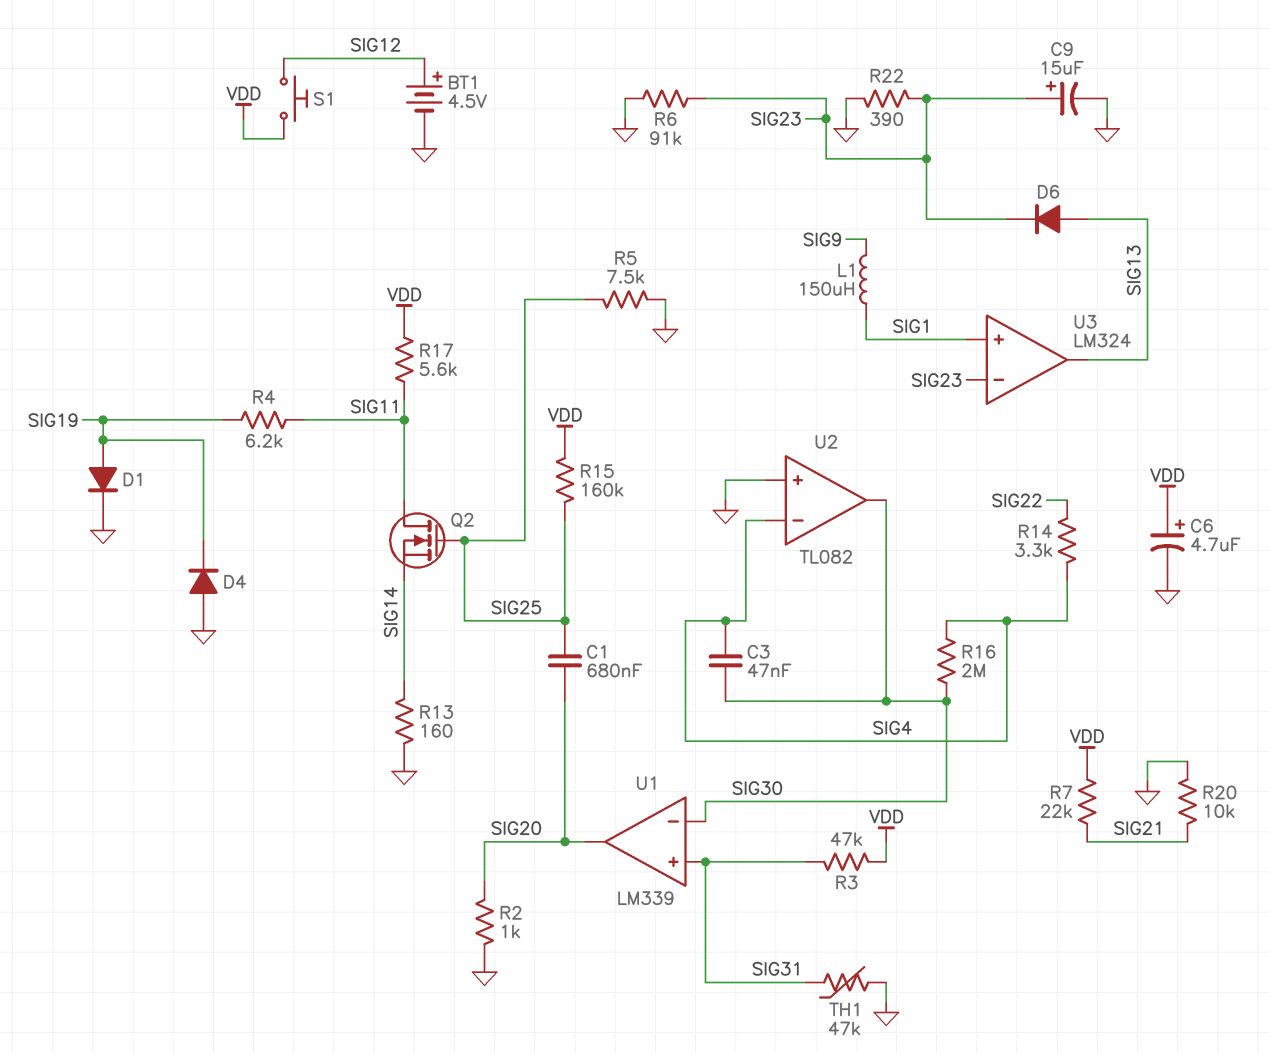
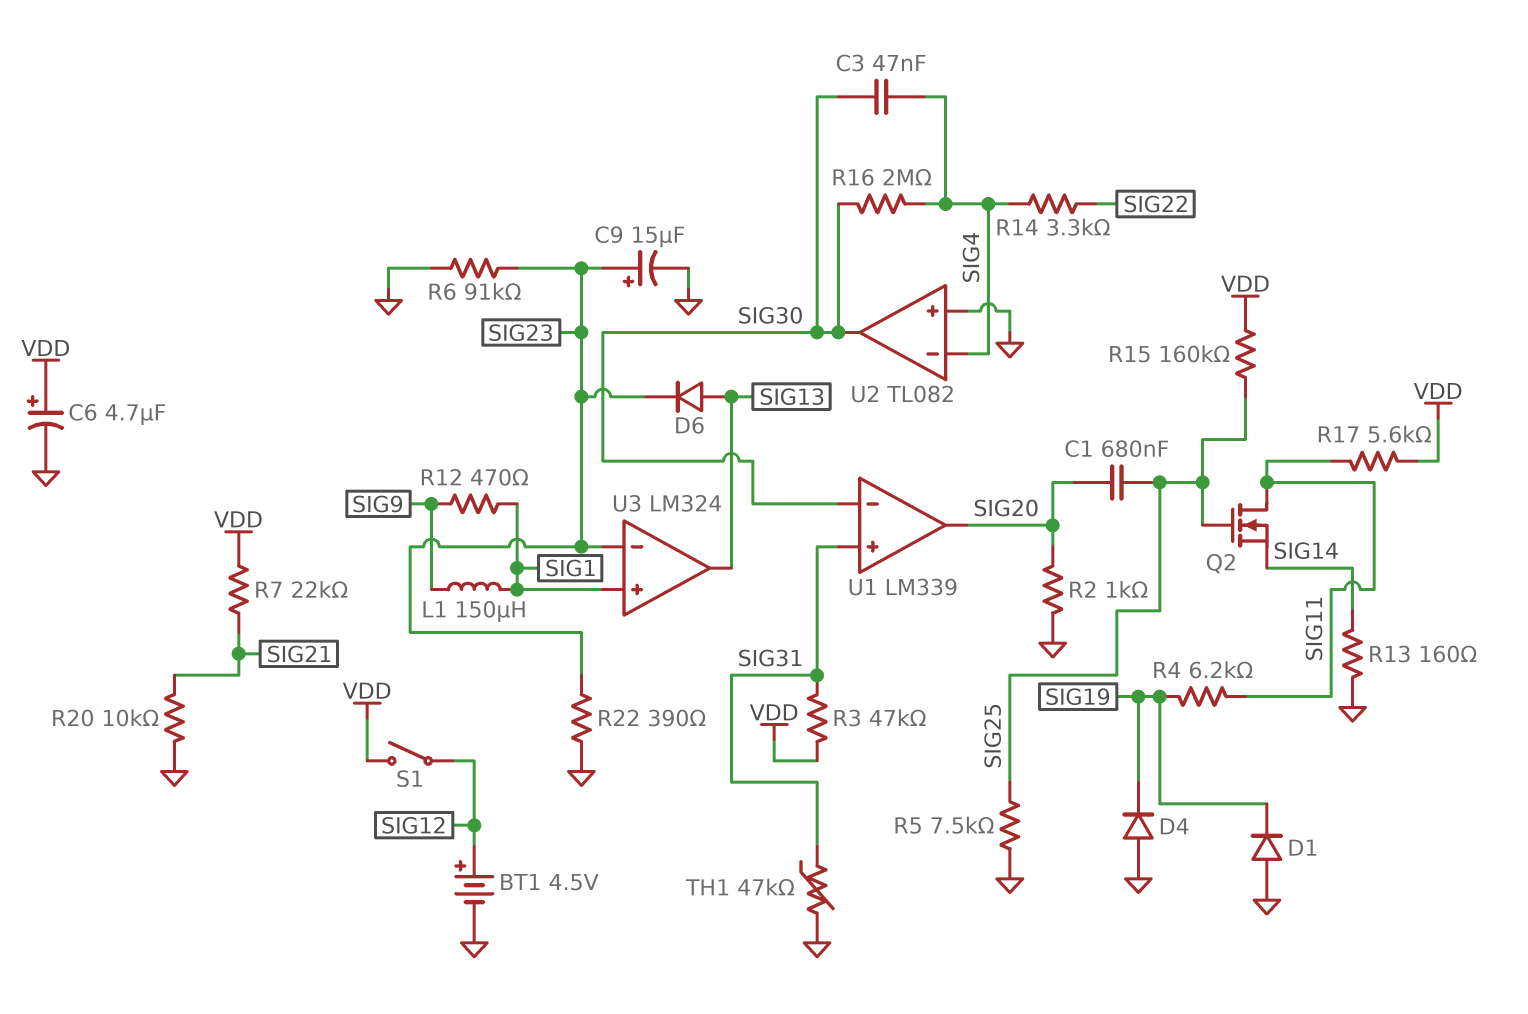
D1: diode (A SIG19, K GND) -> diode (A GND, K SIG19)
R12: none -> 470 (SIG1, SIG9)
S1: button (SIG12, VDD) -> switch (SIG12, VDD)

